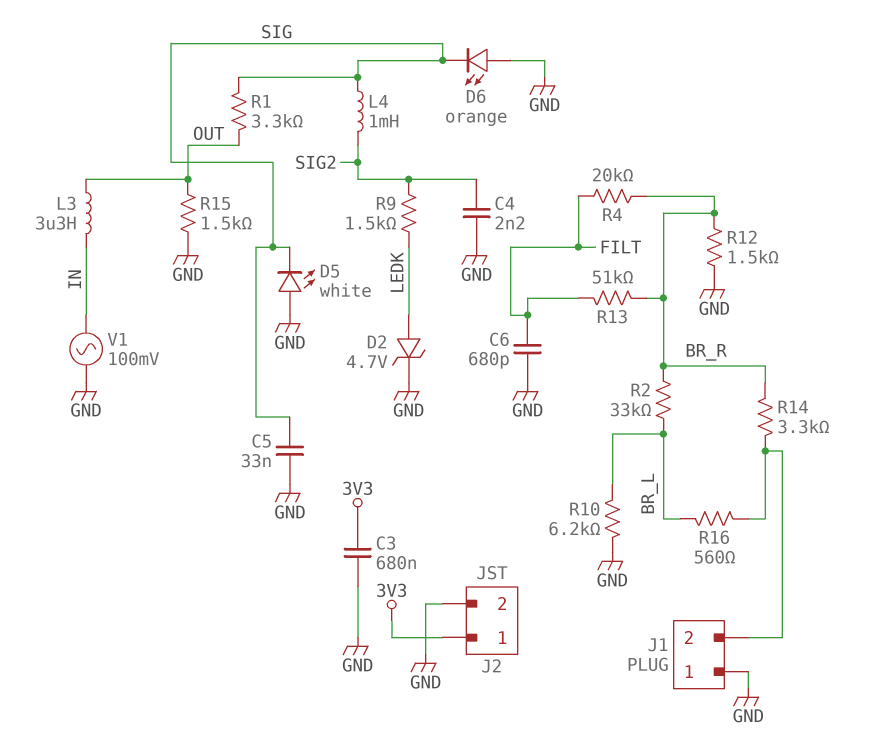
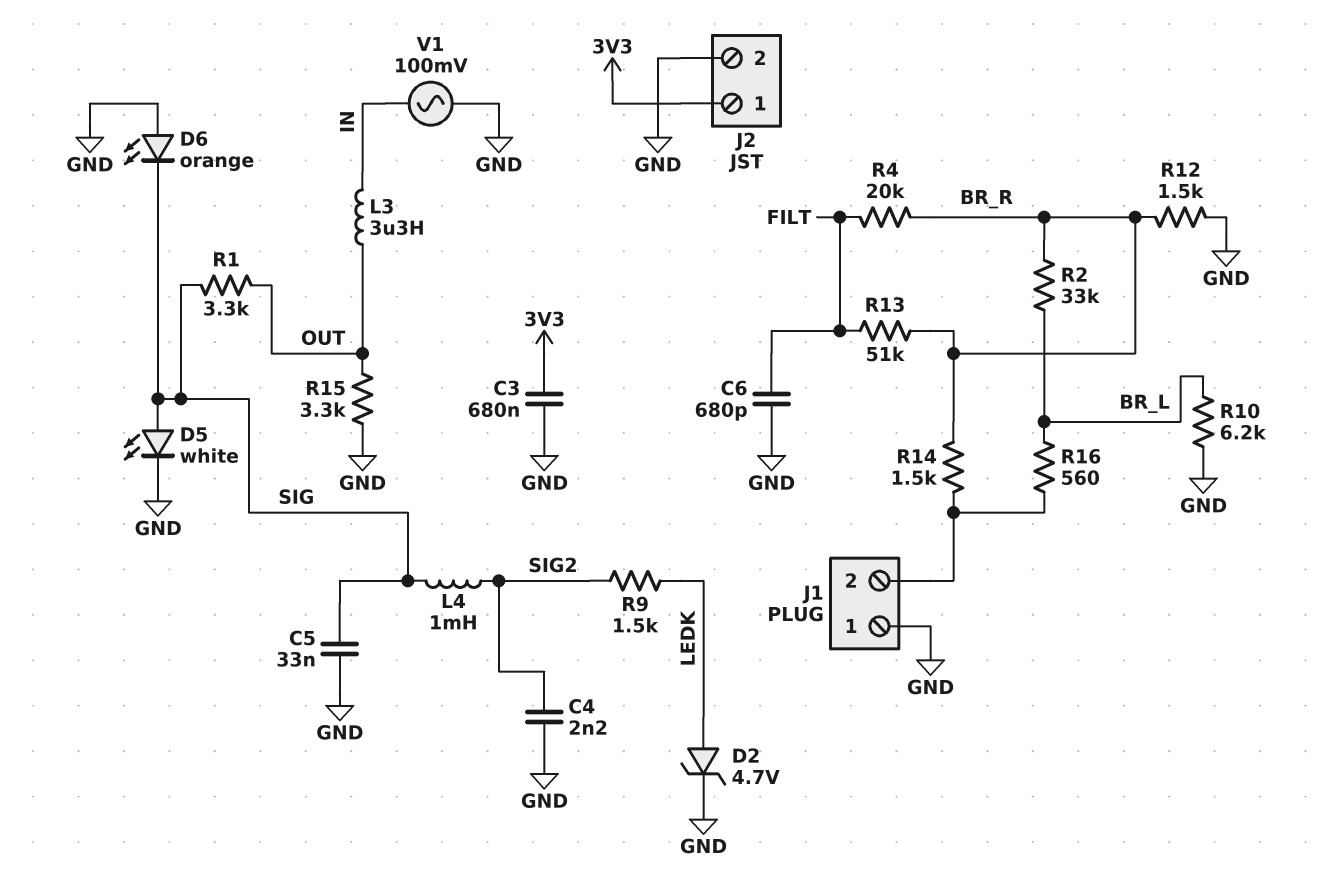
D5: LED white (A GND, K SIG) -> LED white (A SIG, K GND)
R14: 3.3k (BR_R, J1/2) -> 1.5k (BR_R, J1/2)
R15: 1.5k (GND, OUT) -> 3.3k (GND, OUT)

